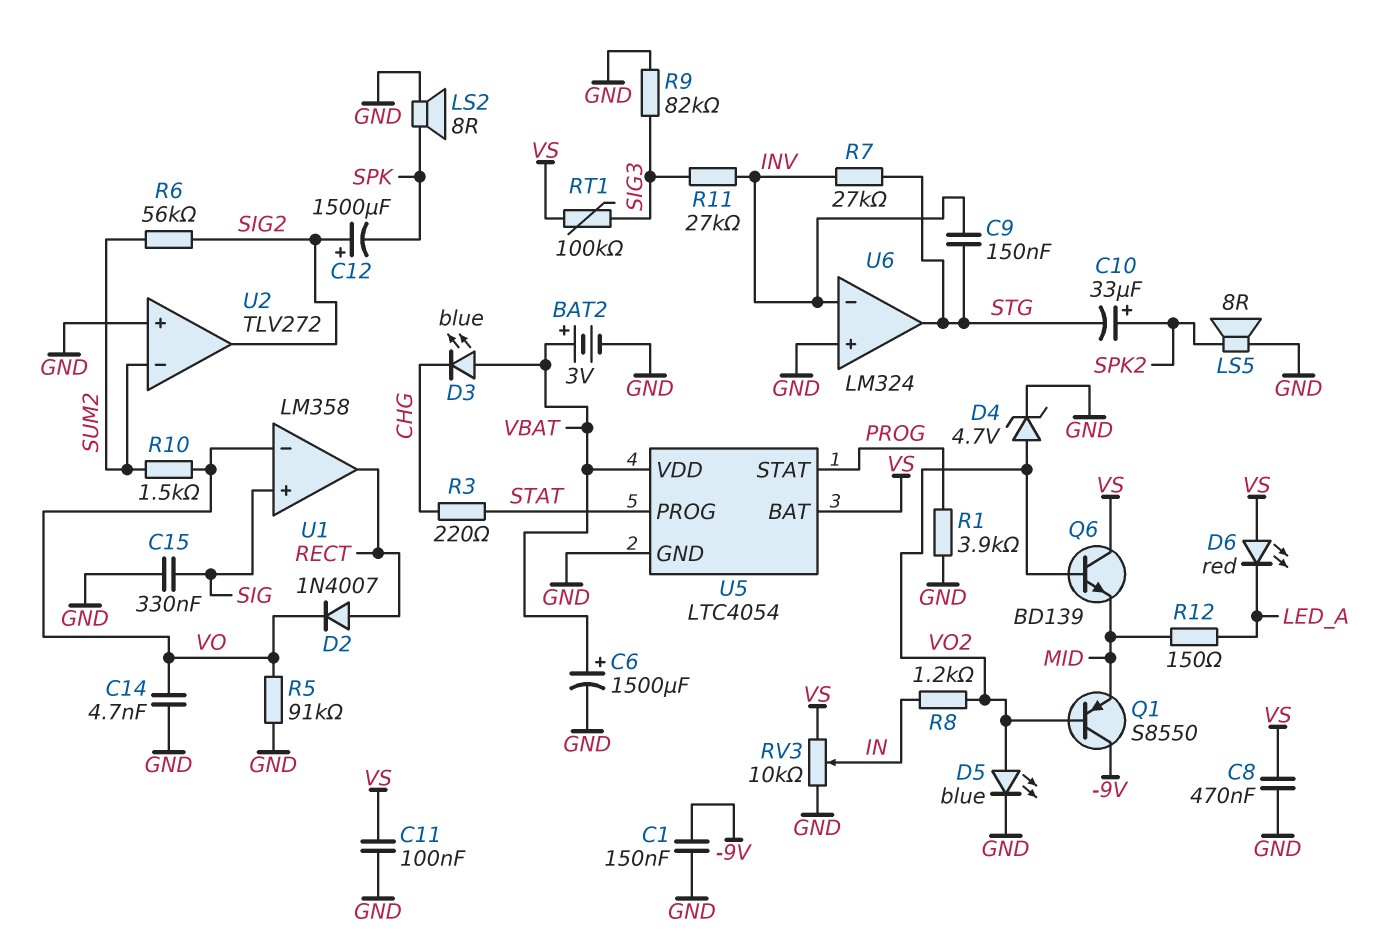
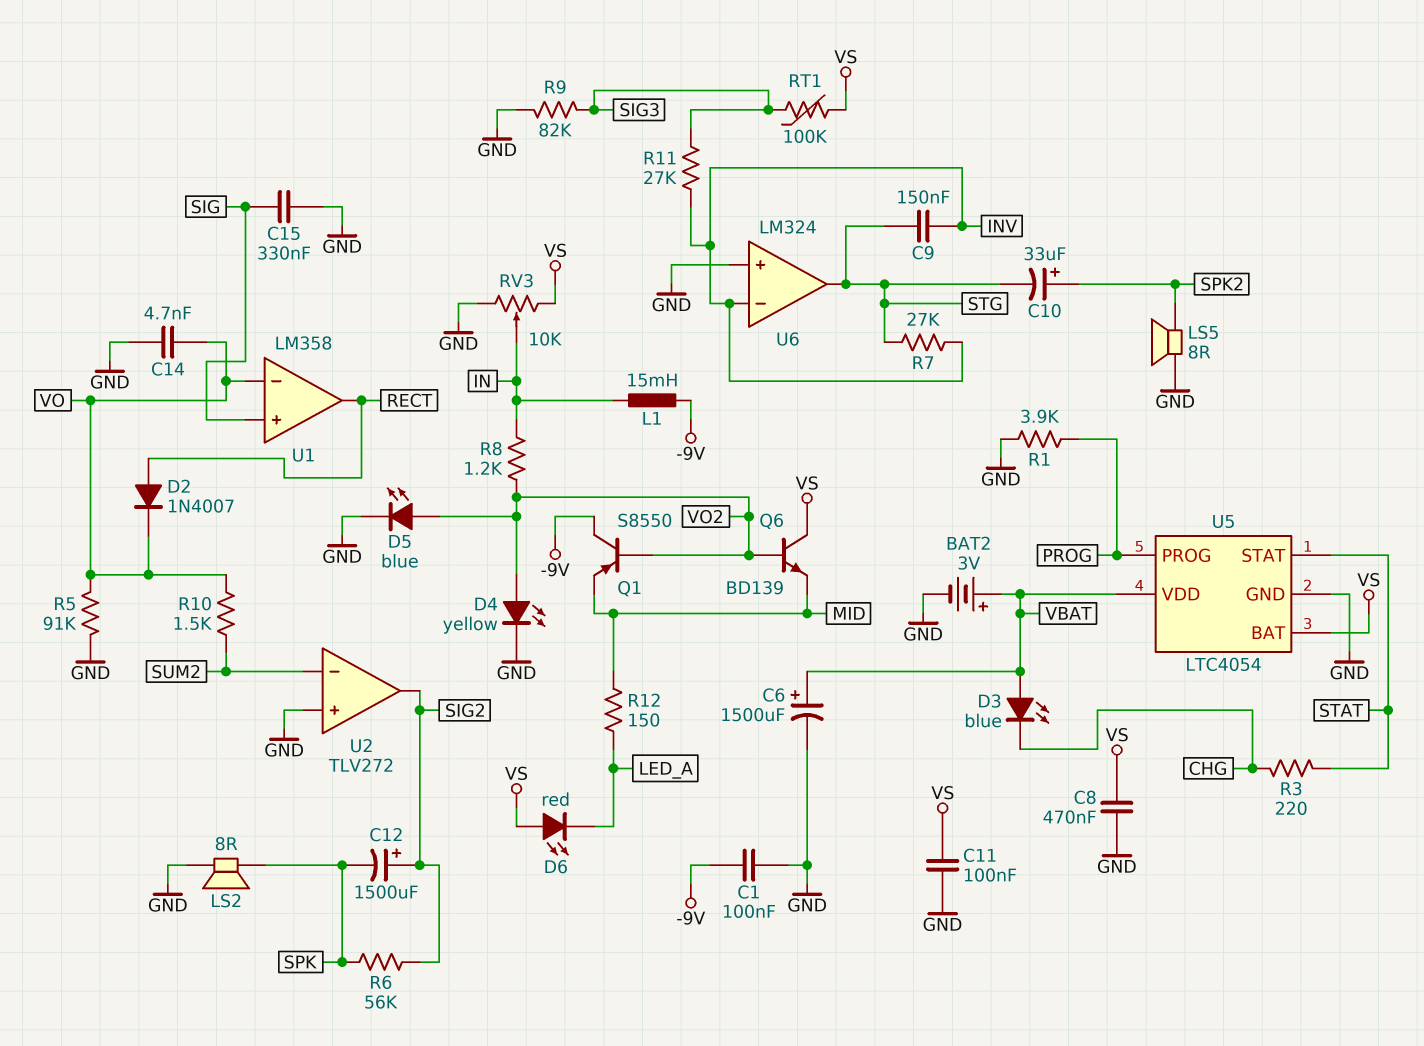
C1: 150nF (-9V, GND) -> 100nF (-9V, GND)
D4: zener 4.7V (A VO2, K GND) -> LED yellow (A VO2, K GND)
L1: none -> 15mH (-9V, IN)
R6: 56k (SIG2, SUM2) -> 56k (SIG2, SPK)
U5 pin PROG: STAT -> PROG
U5 pin STAT: PROG -> STAT

